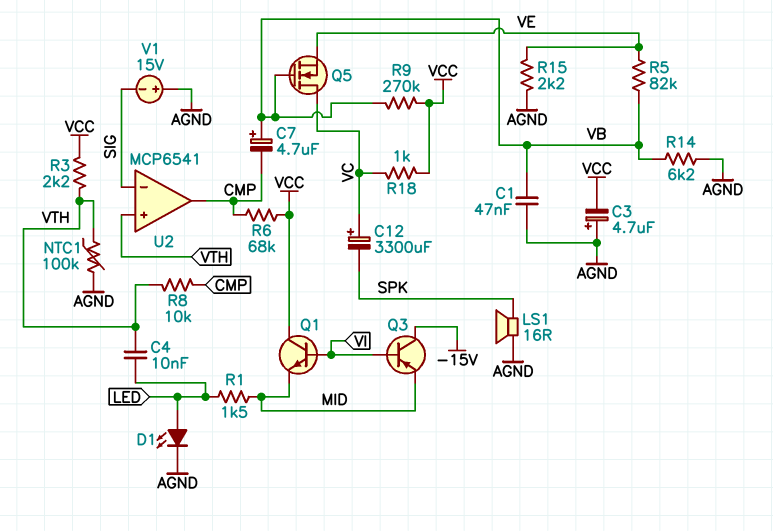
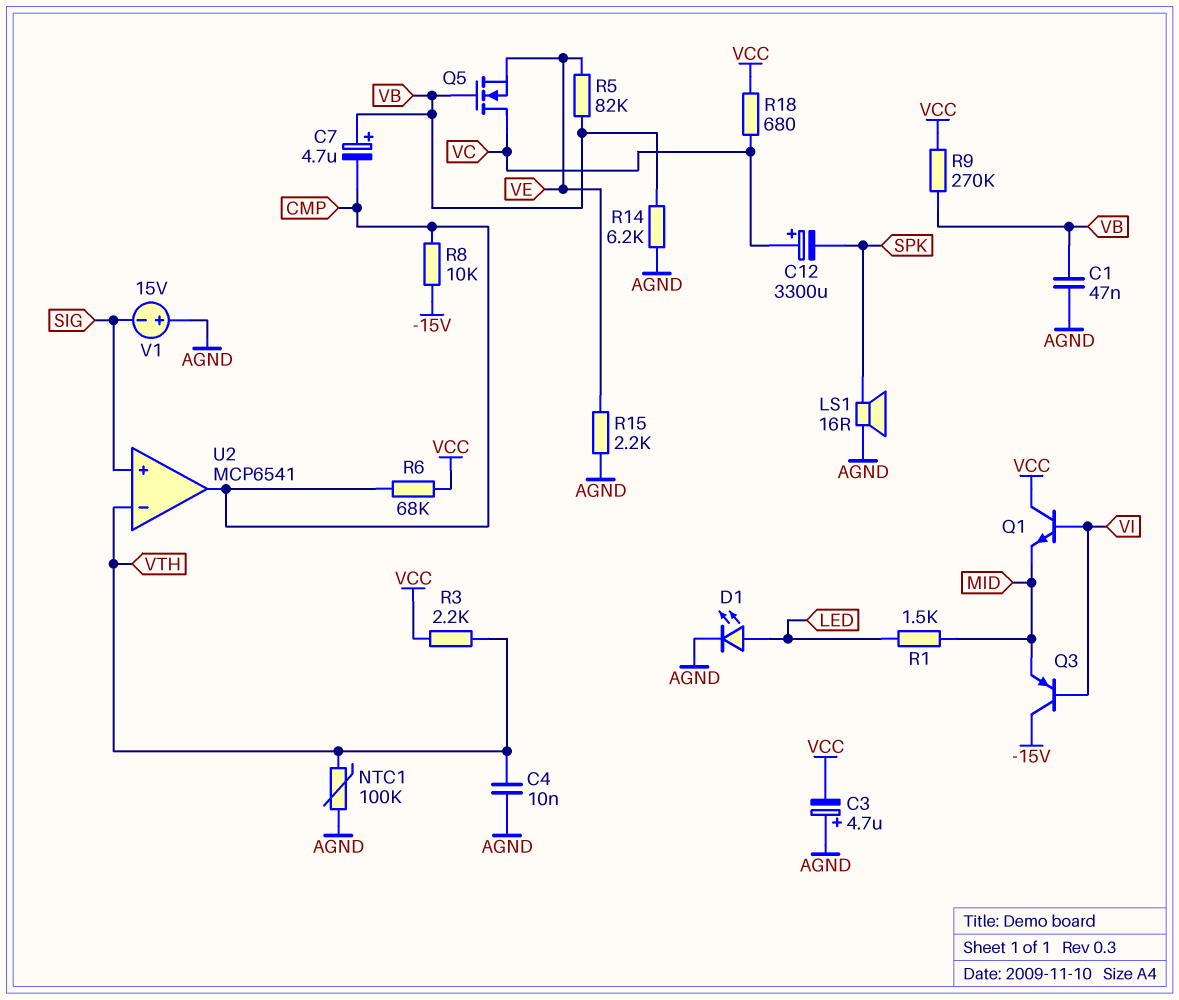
C4: 10nF (LED, VTH) -> 10nF (AGND, VTH)
R8: 10k (CMP, VTH) -> 10k (-15V, CMP)
R18: 1k (VC, VCC) -> 680 (VC, VCC)
U2 pin in+: VTH -> SIG
U2 pin in-: SIG -> VTH

